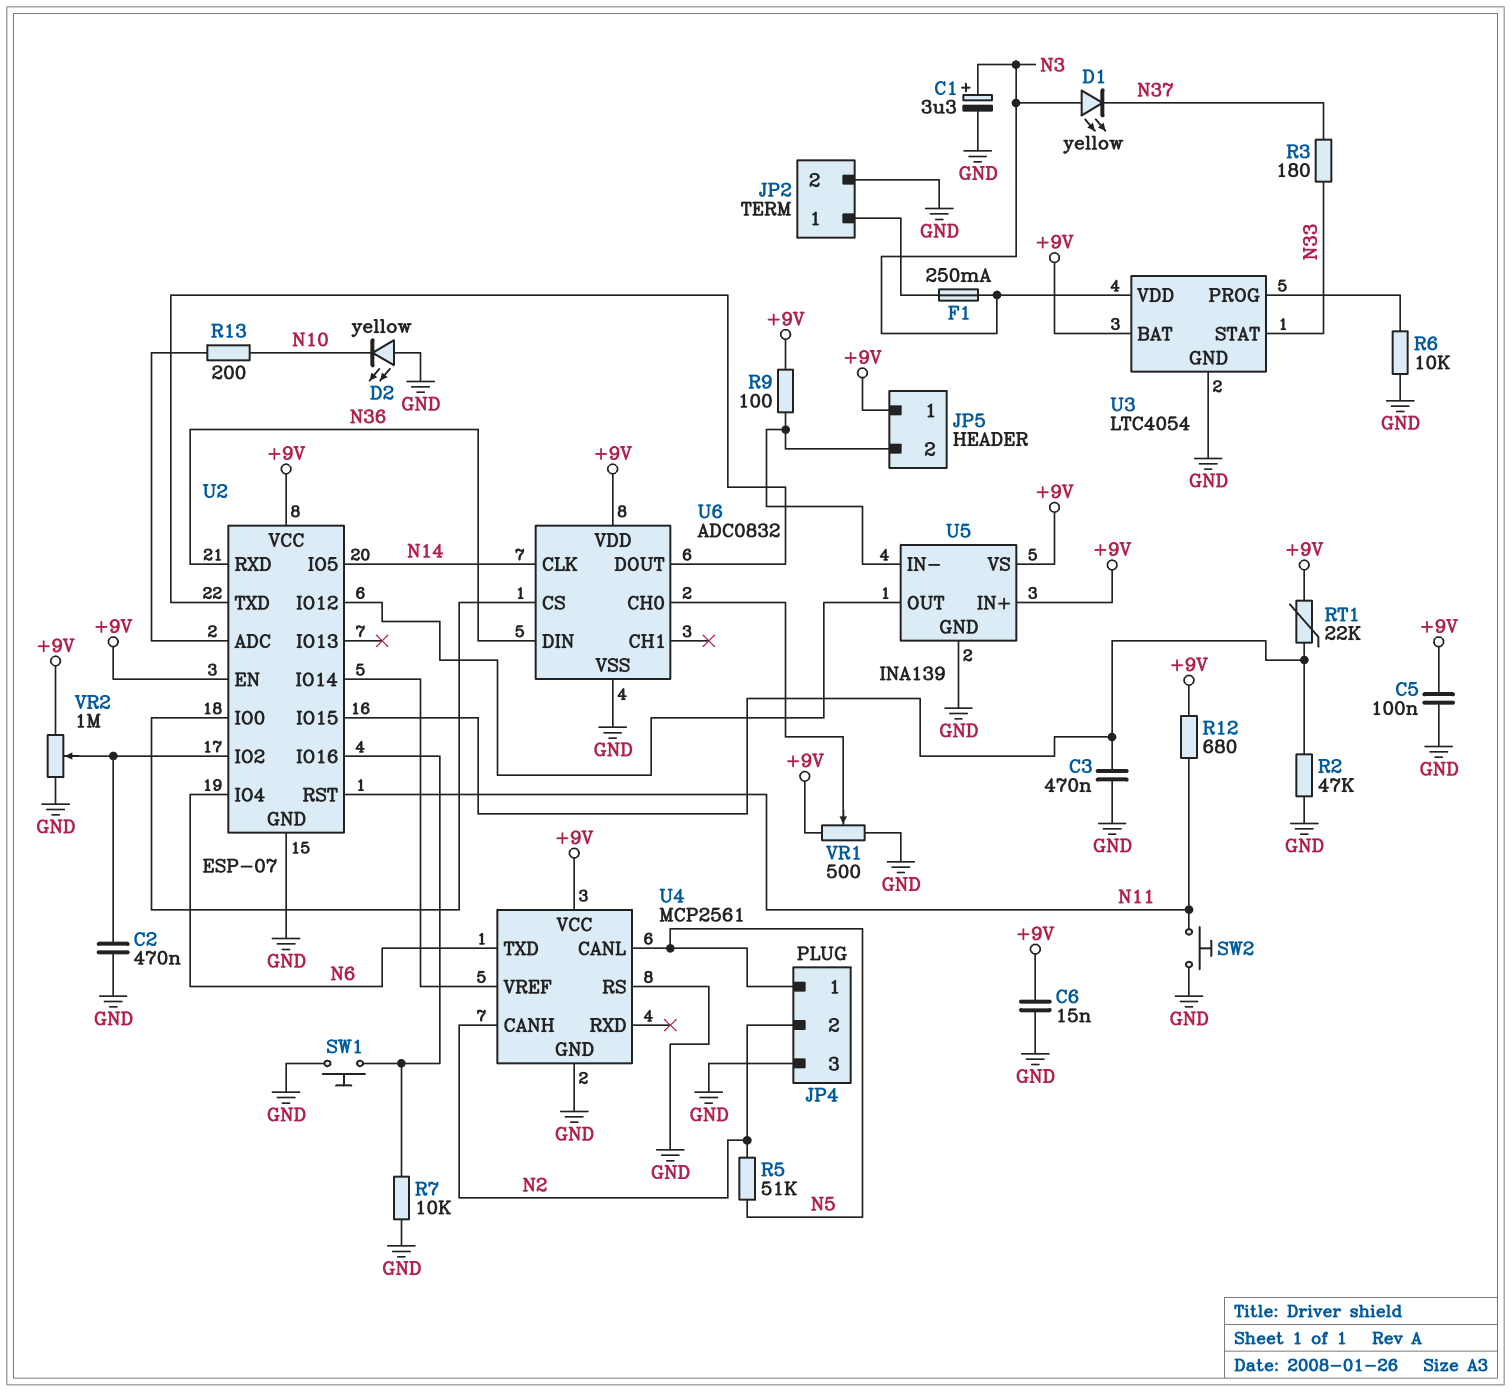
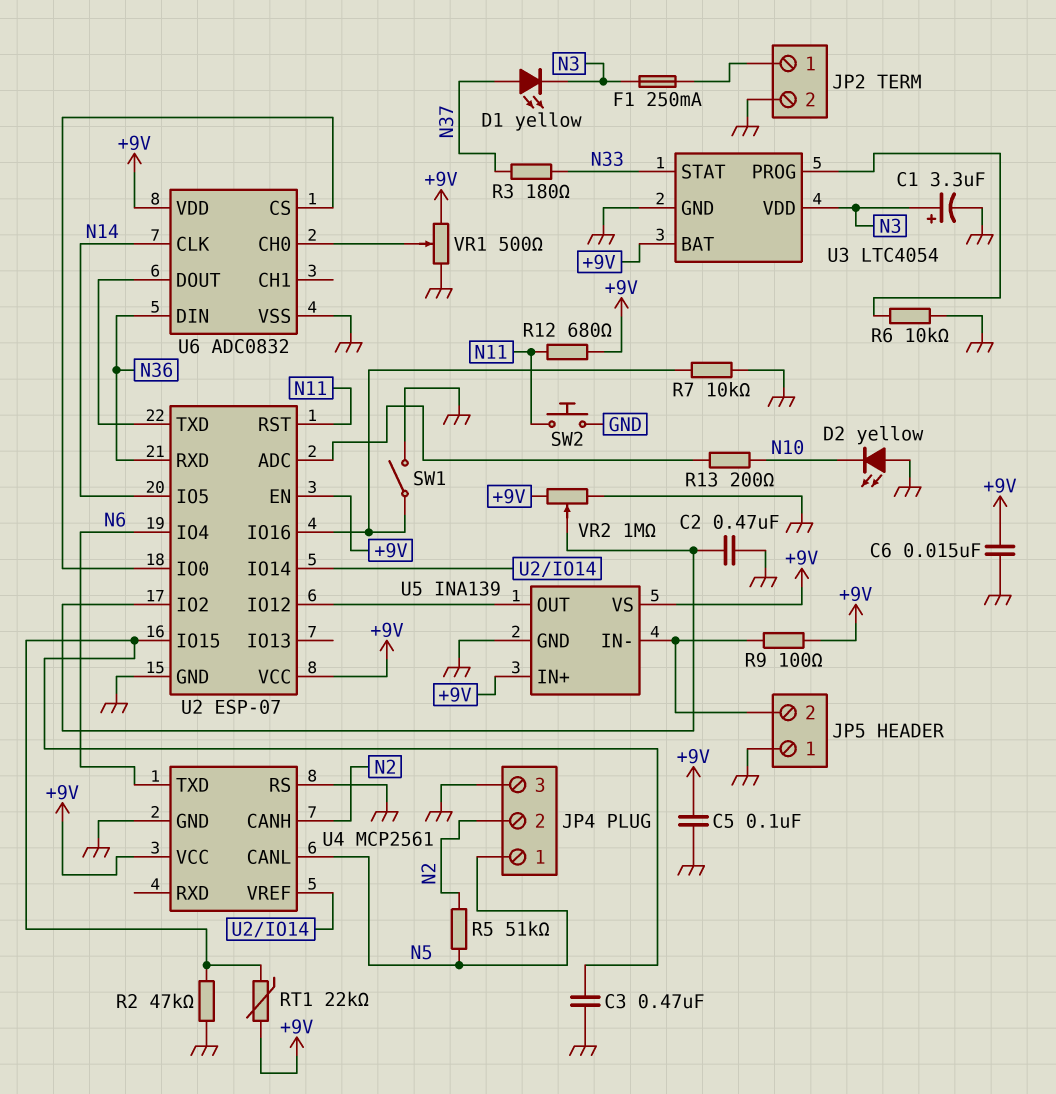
D1: LED yellow (A N3, K N37) -> LED yellow (A N37, K N3)
JP5 pin 1: +9V -> GND
SW1: button (GND, U2/IO16) -> switch (GND, U2/IO16)

